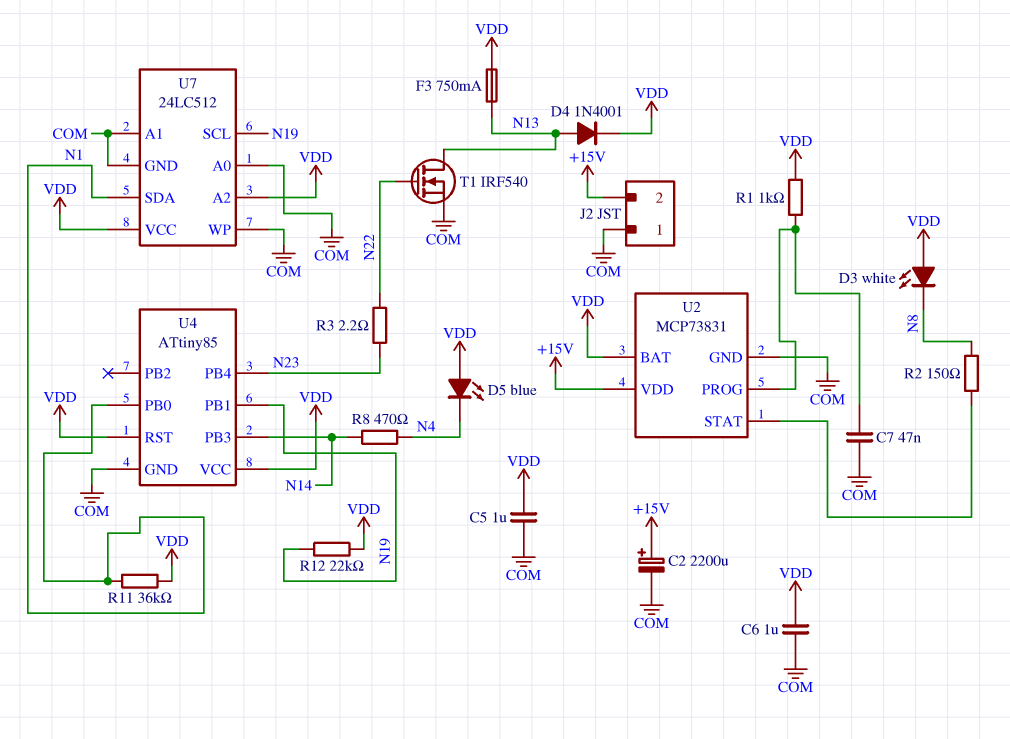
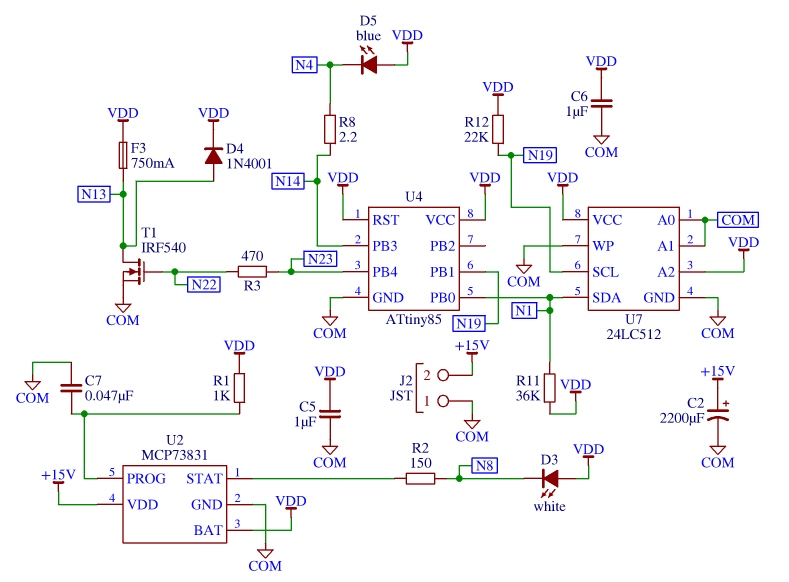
R3: 2.2 (N22, N23) -> 470 (N22, N23)
R8: 470 (N4, N14) -> 2.2 (N4, N14)

